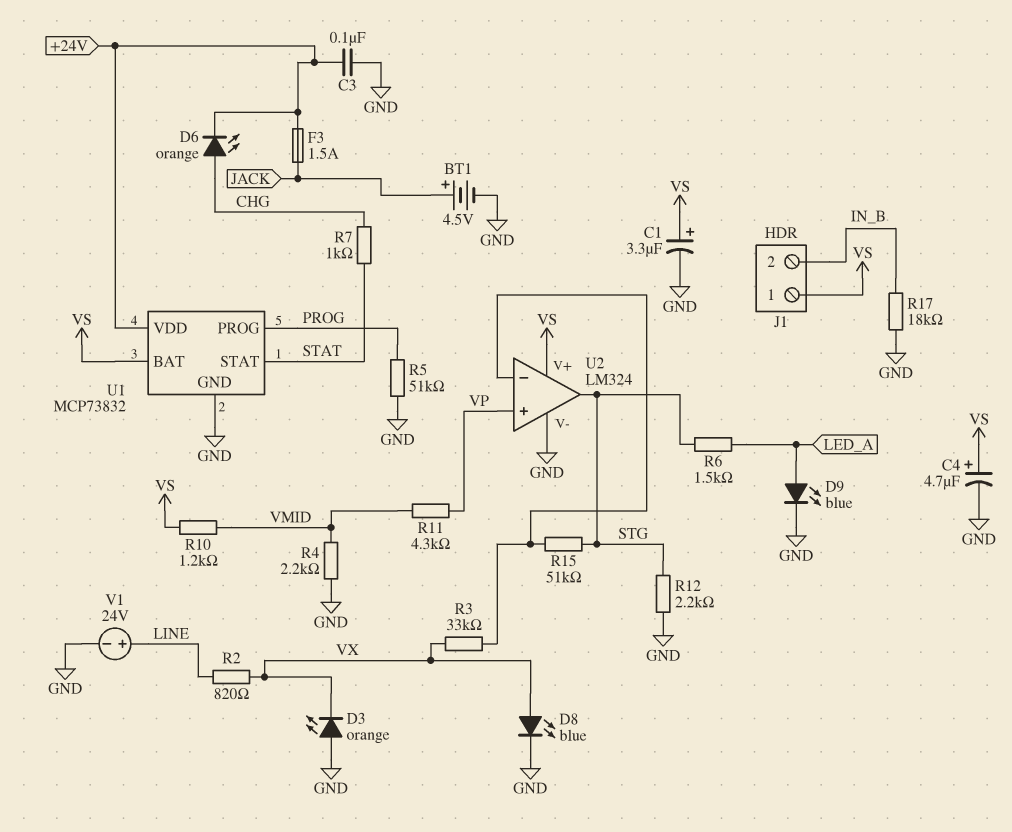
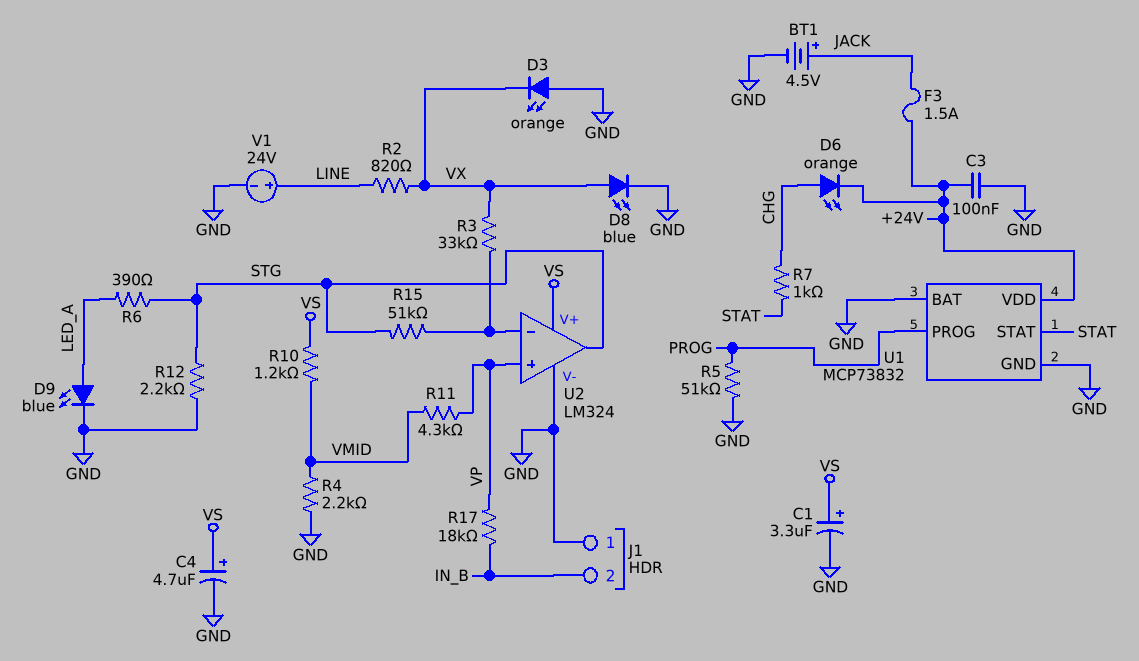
J1 pin 1: VS -> GND
R6: 1.5k (LED_A, STG) -> 390 (LED_A, STG)
R17: 18k (GND, IN_B) -> 18k (IN_B, VP)
U1 pin BAT: VS -> GND

